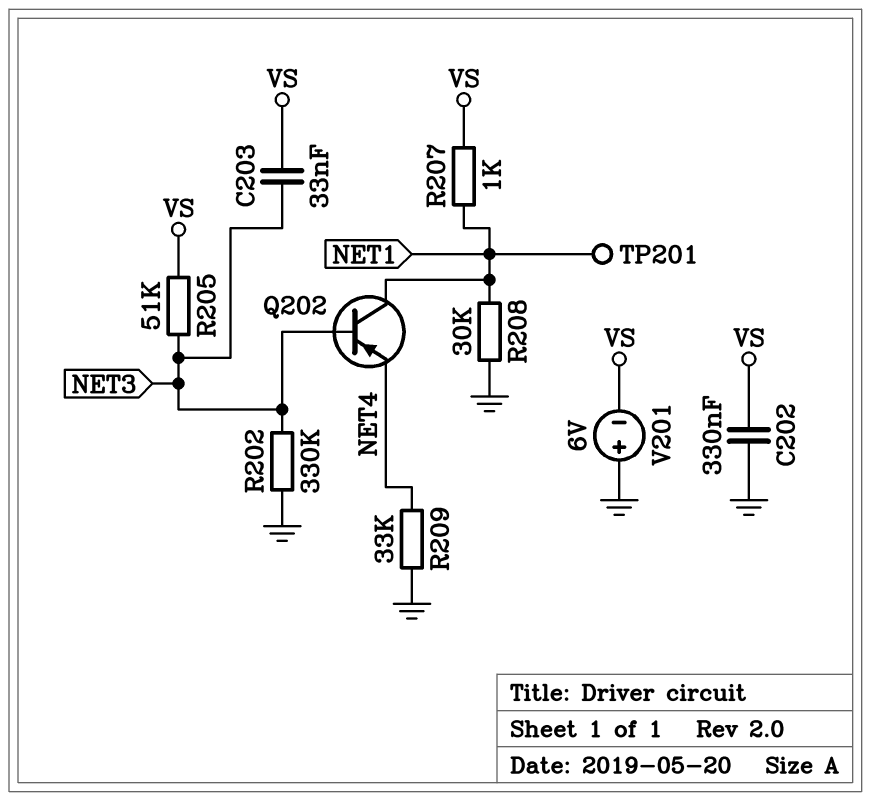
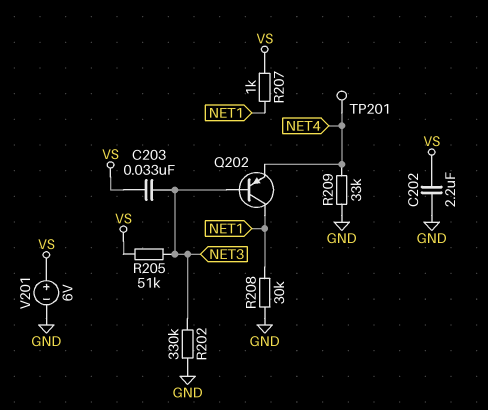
C202: 330nF (GND, VS) -> 2.2uF (GND, VS)
TP201: test point (NET1) -> test point (NET4)
V201: 6V (plus GND, minus VS) -> 6V (plus VS, minus GND)

